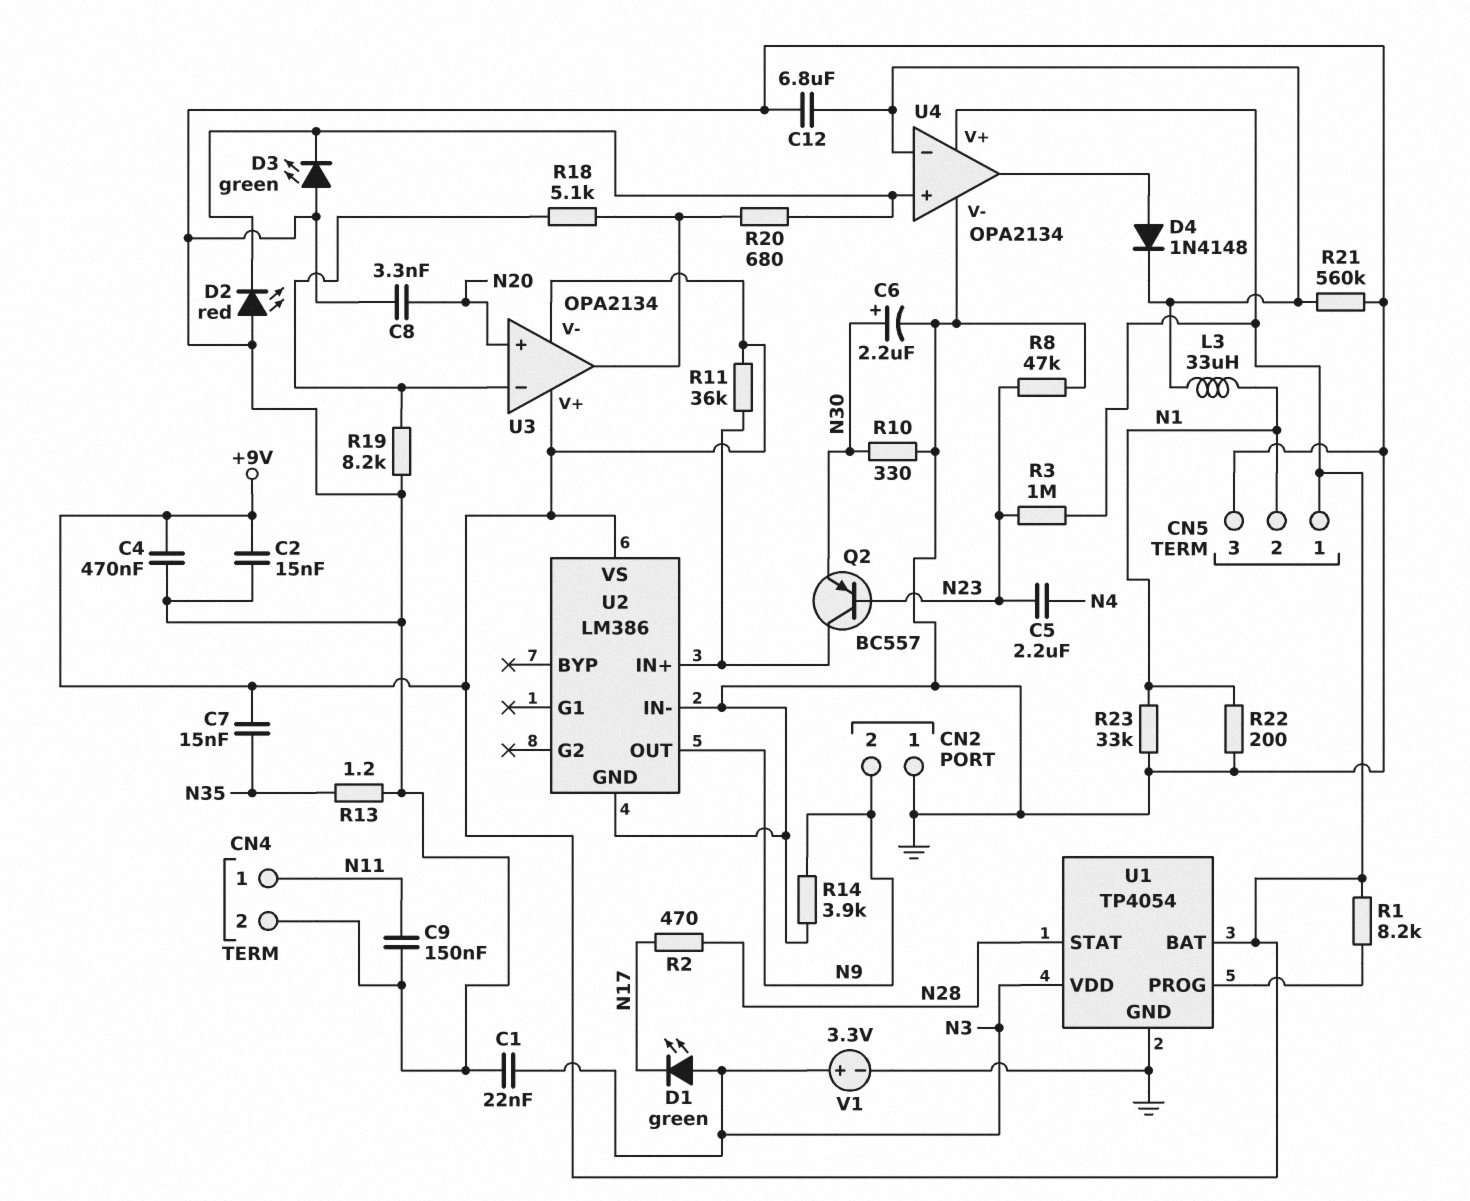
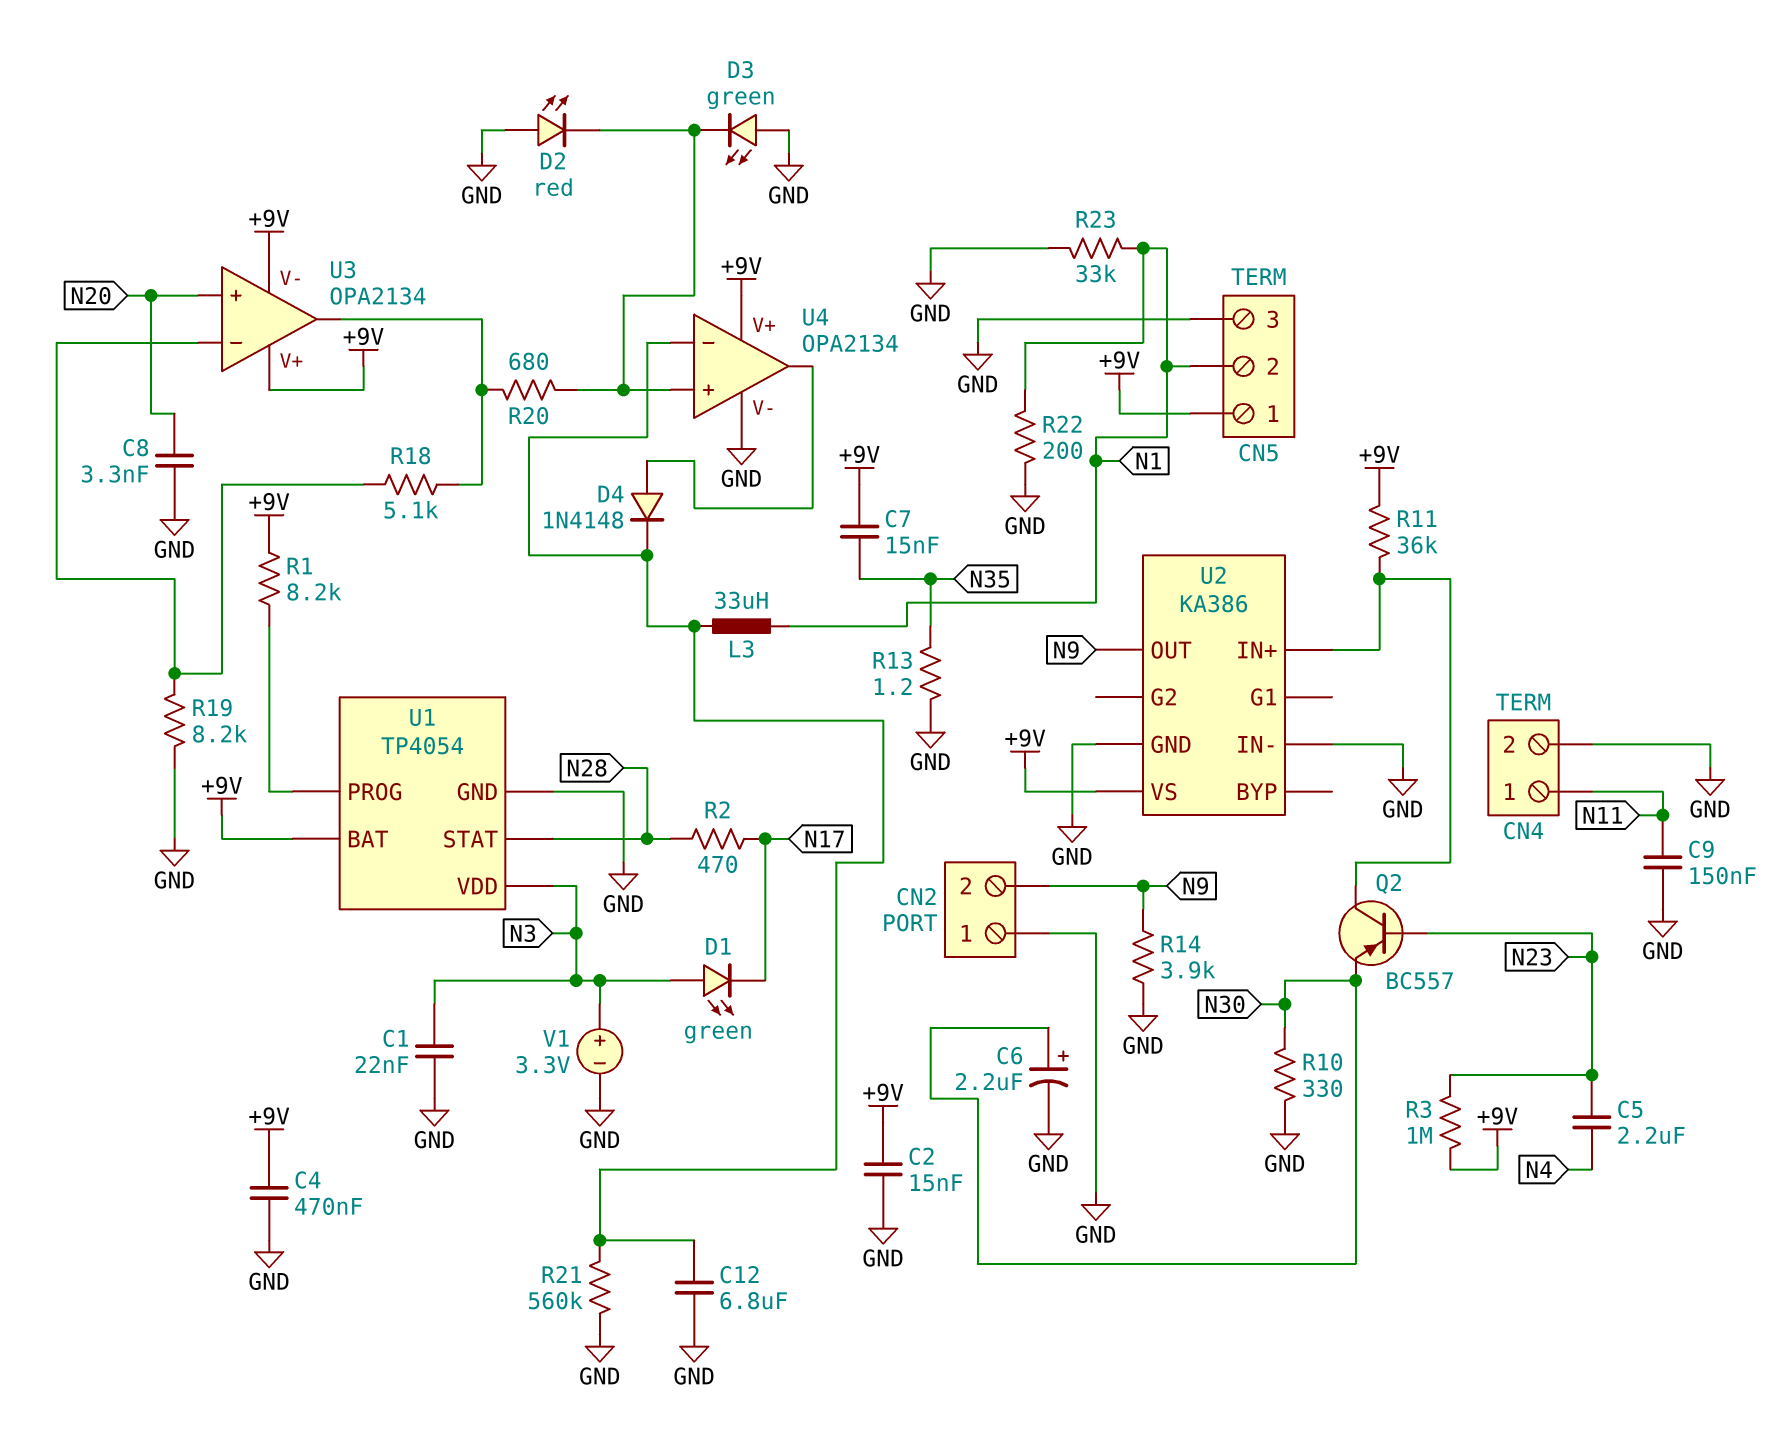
R8: 47k (GND, N23) -> none
U2: LM386 -> KA386

